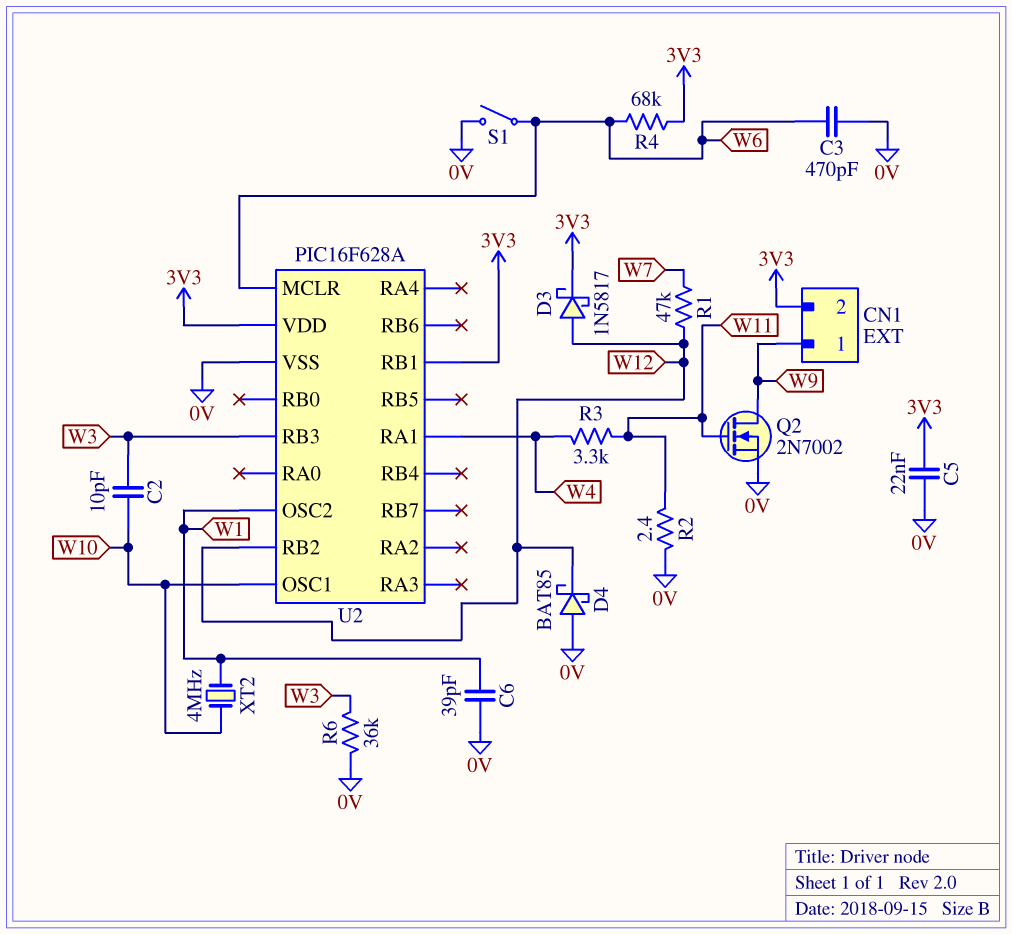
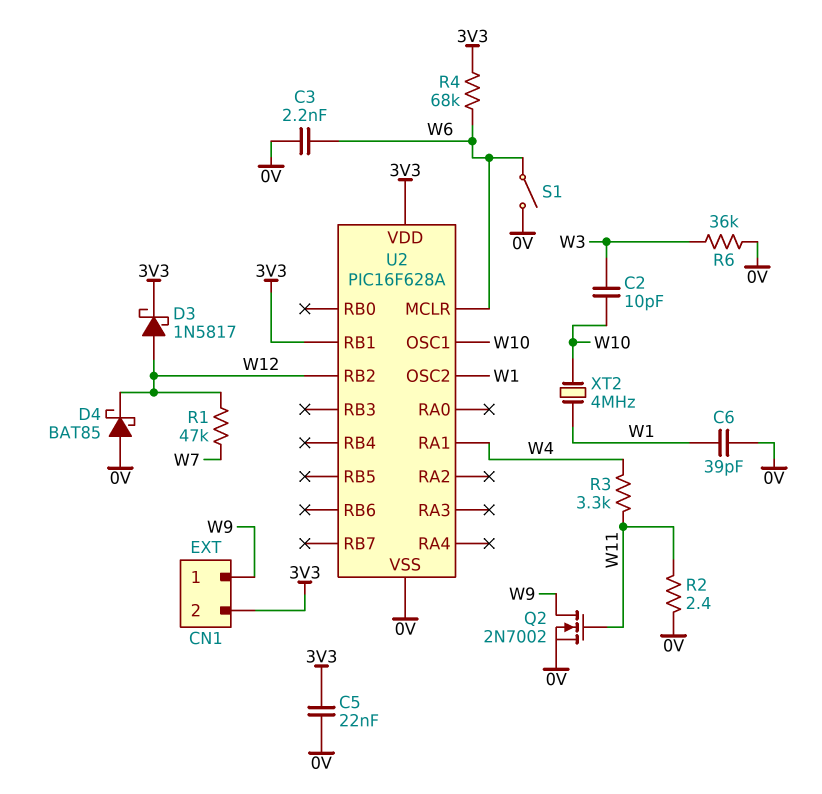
C3: 470pF (0V, W6) -> 2.2nF (0V, W6)
U2 pin RB3: W3 -> none

